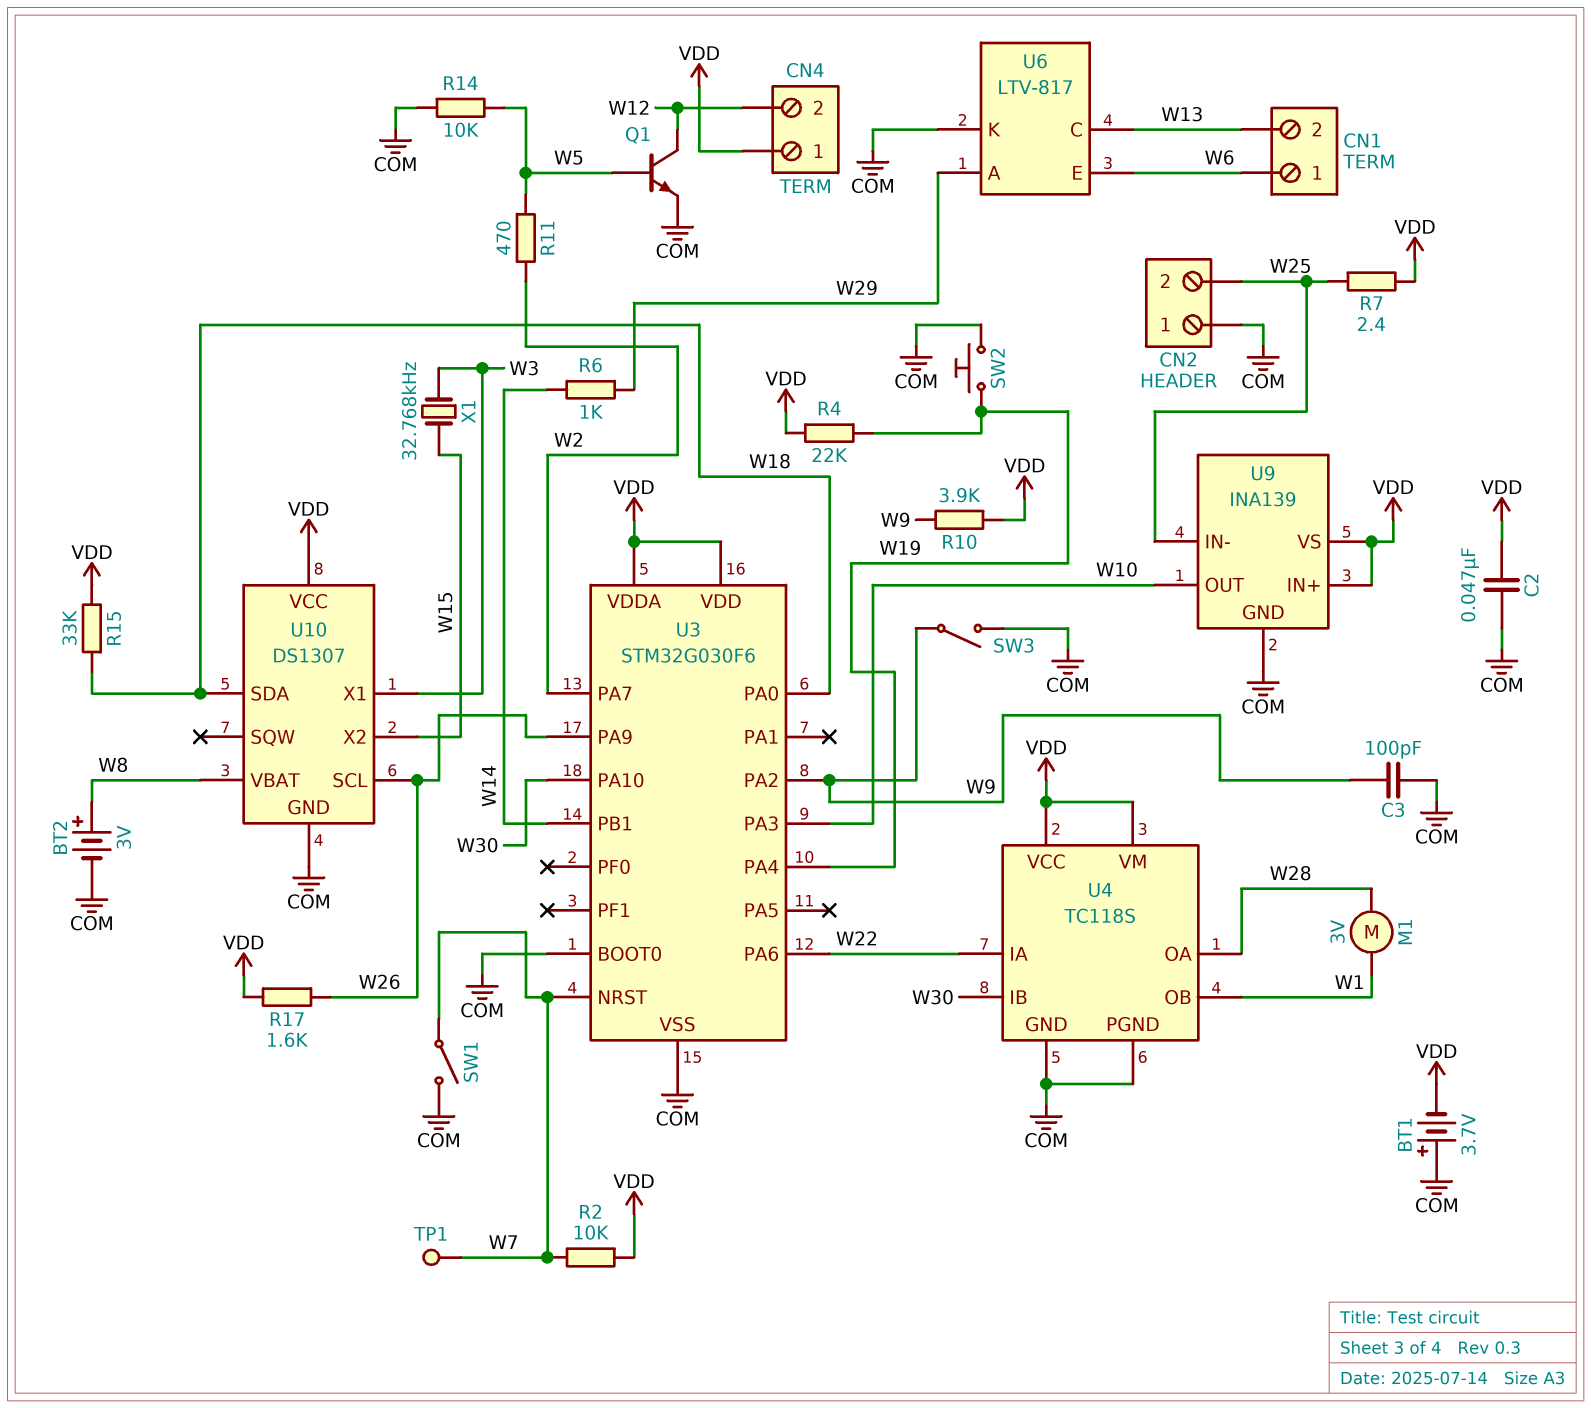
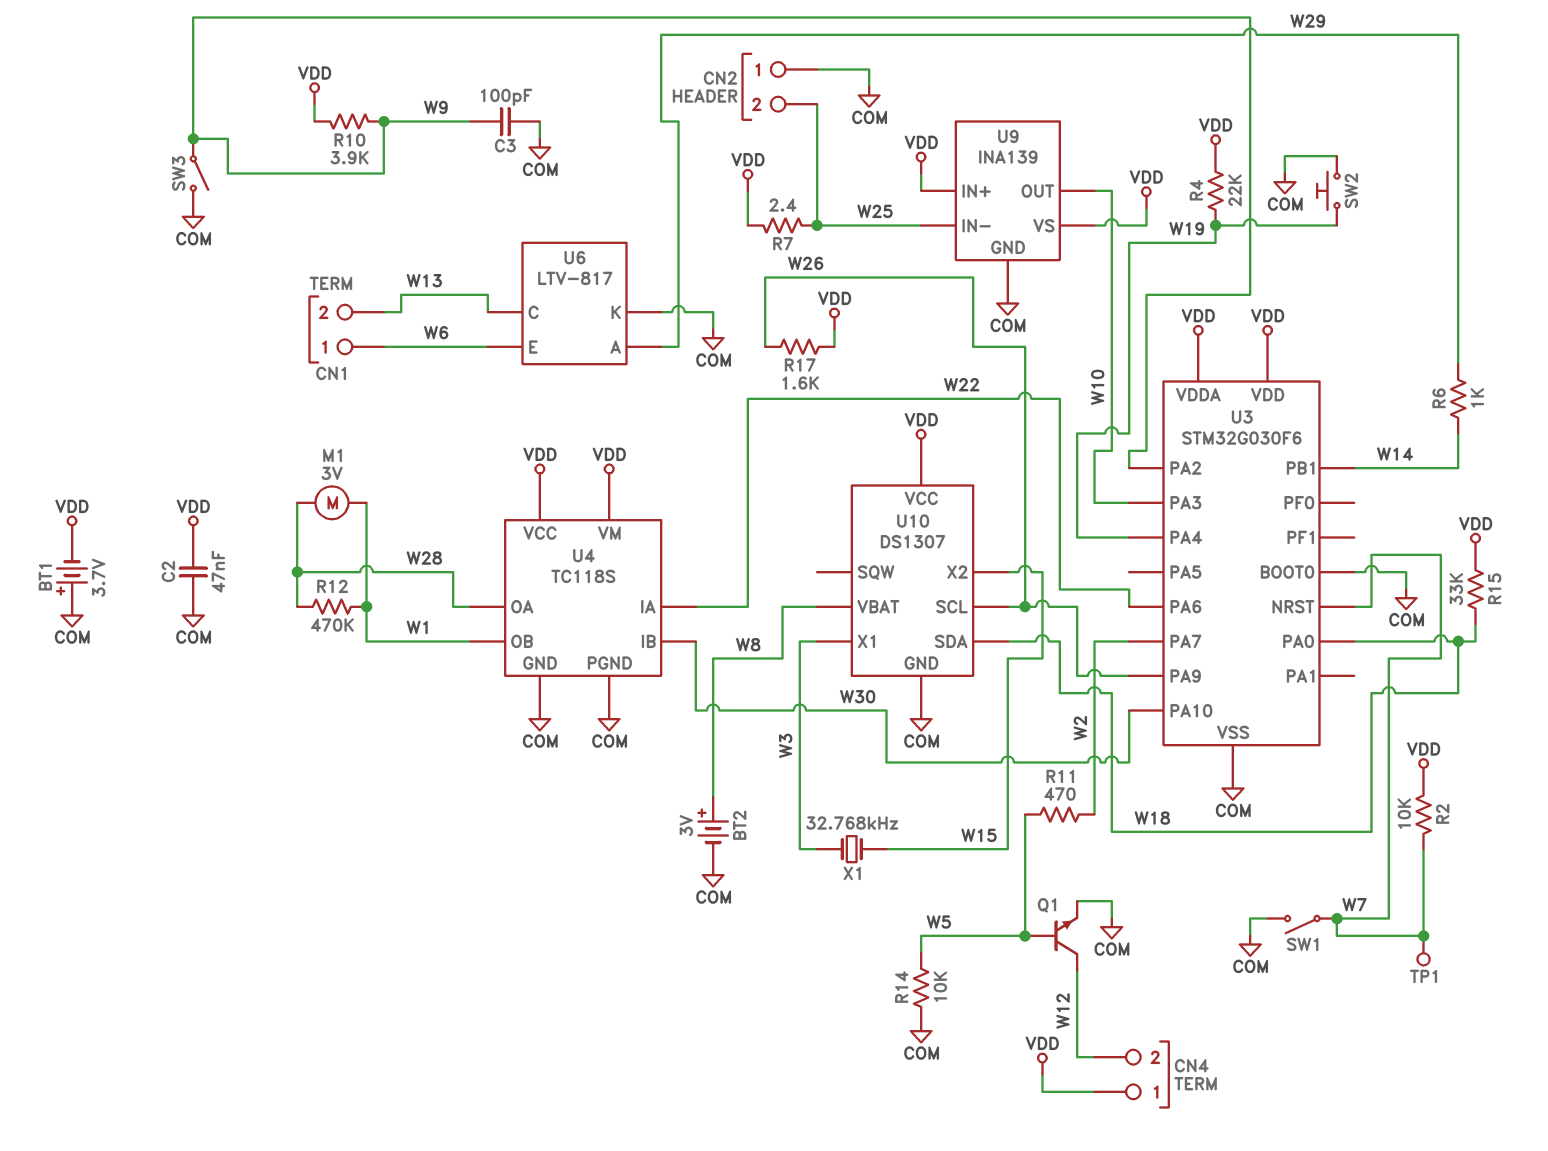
R12: none -> 470k (W1, W28)

